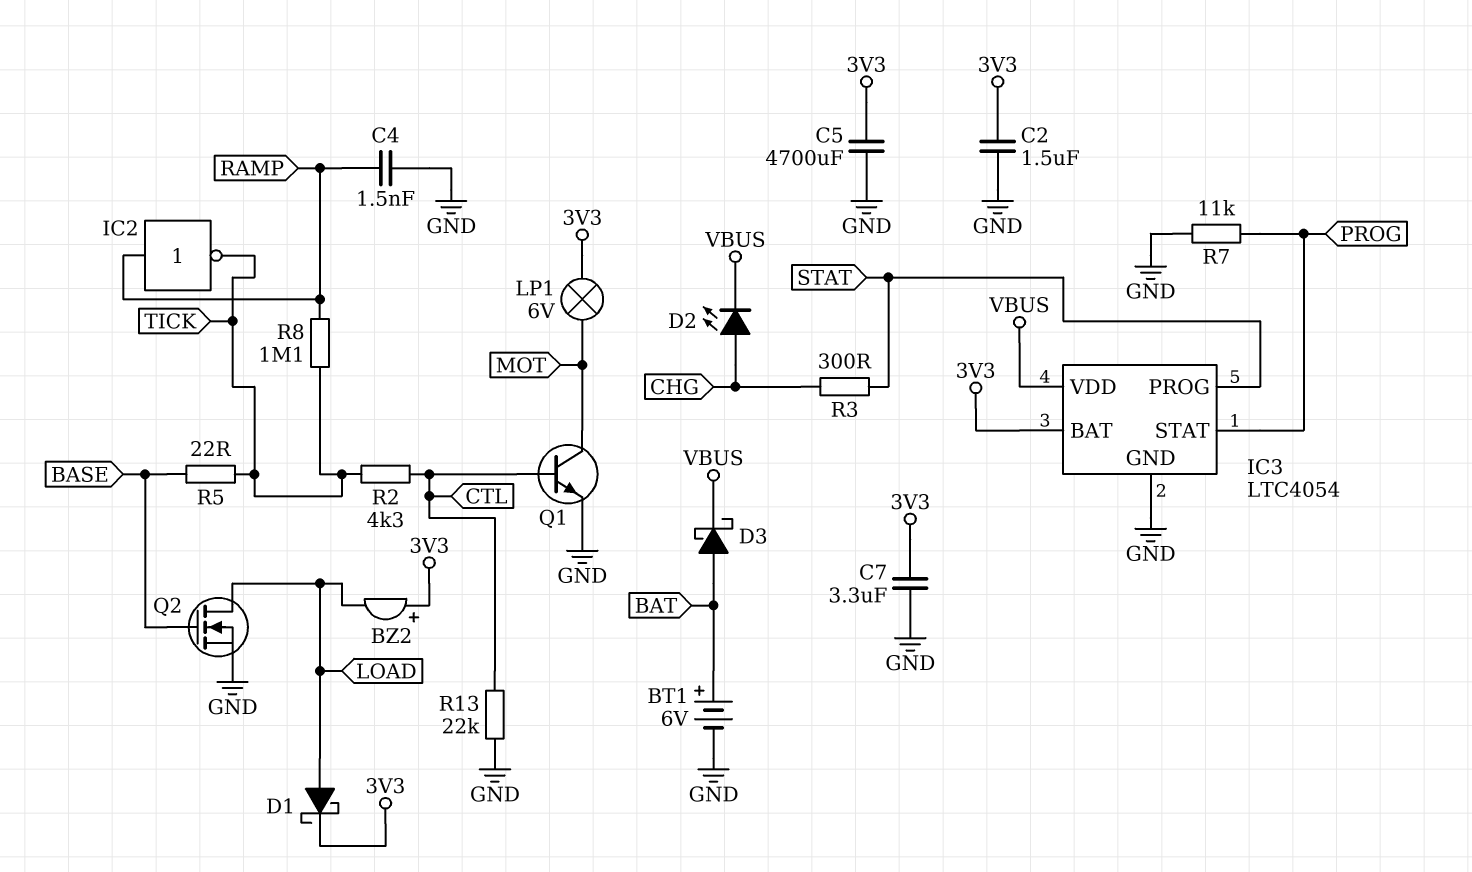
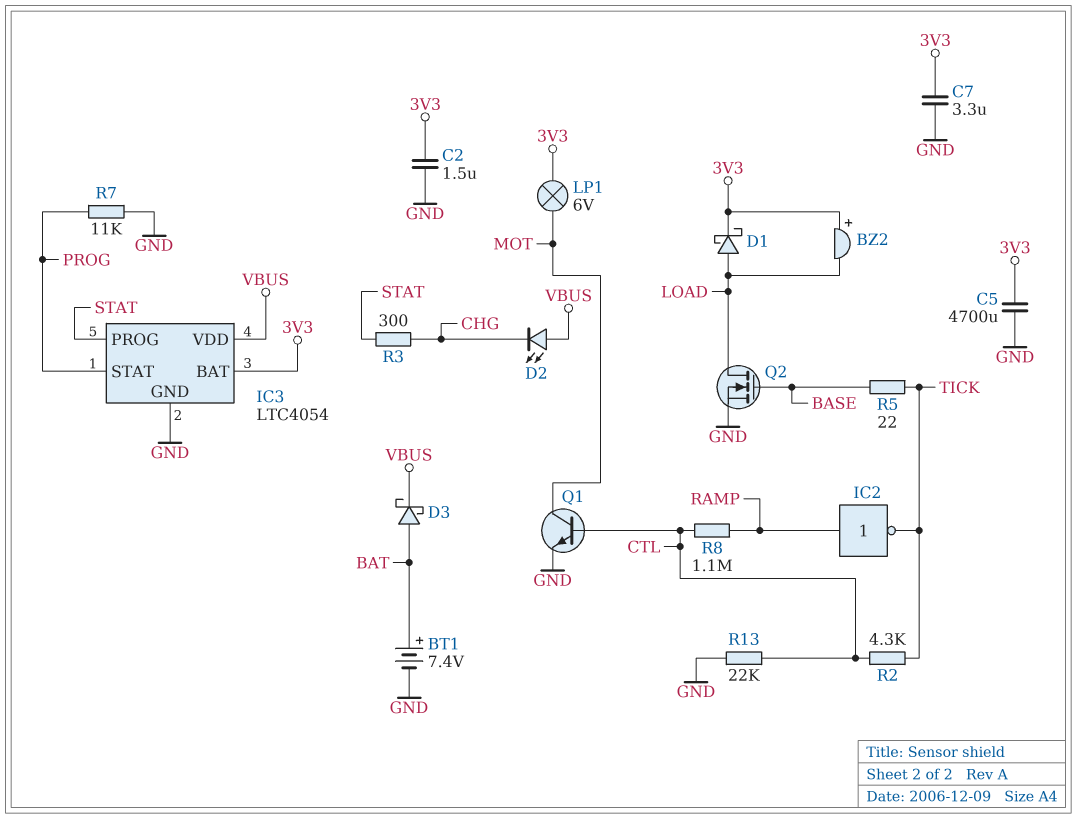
BT1: 6V (plus BAT, minus GND) -> 7.4V (plus BAT, minus GND)
C4: 1.5nF (GND, RAMP) -> none
D2: LED (A CHG, K VBUS) -> LED (A VBUS, K CHG)
R8: 1.1M (RAMP, TICK) -> 1.1M (CTL, RAMP)

